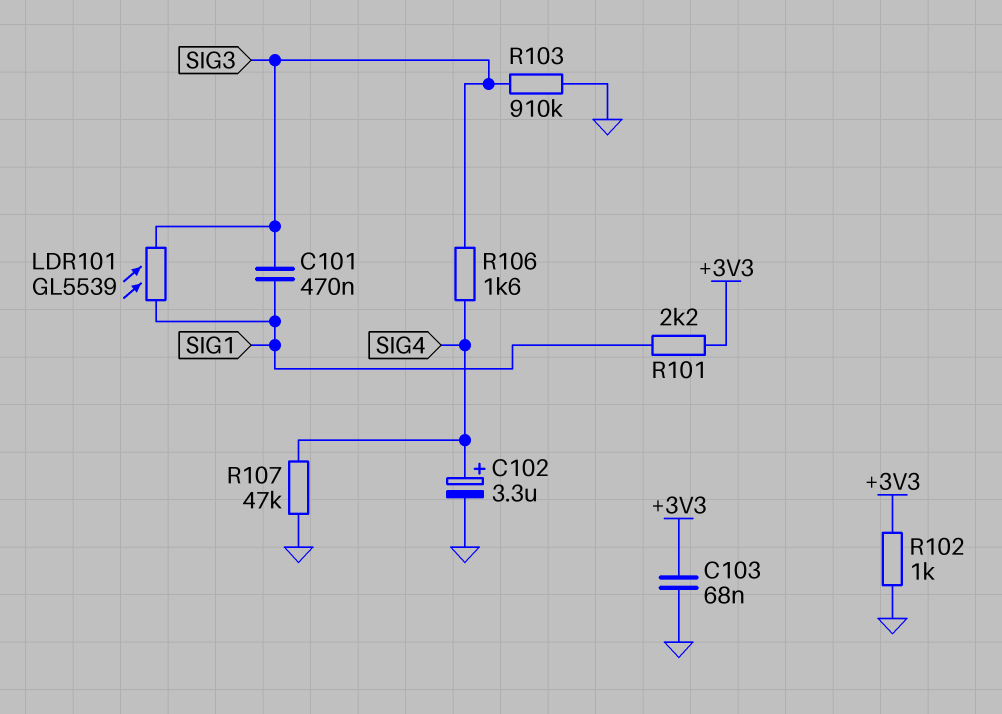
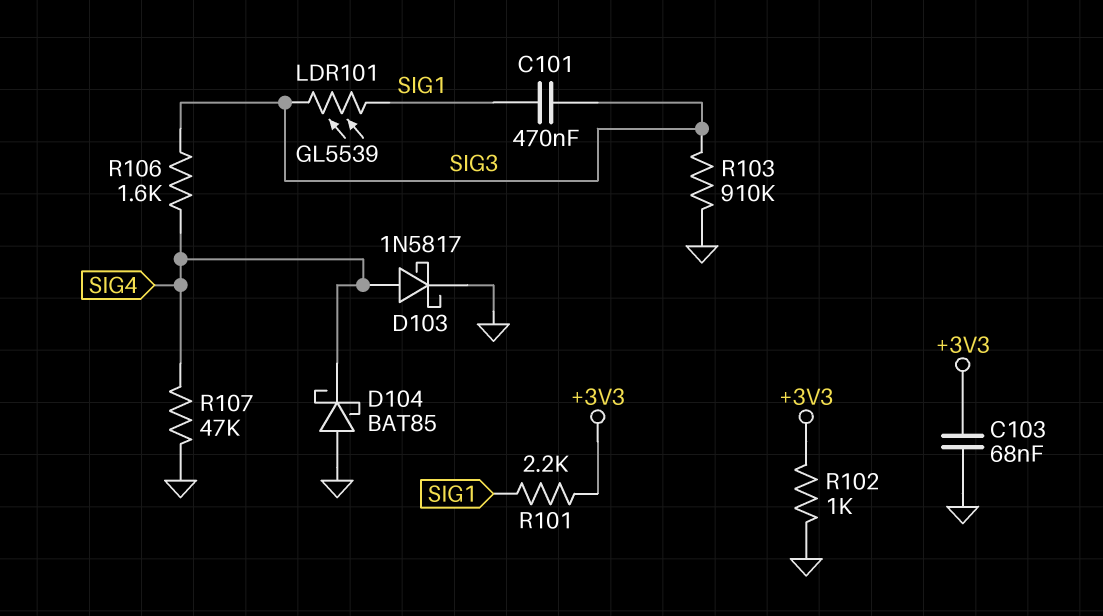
C102: 3.3uF (plus SIG4, minus GND) -> none
D103: none -> schottky 1N5817 (A SIG4, K GND)
D104: none -> schottky BAT85 (A GND, K SIG4)

